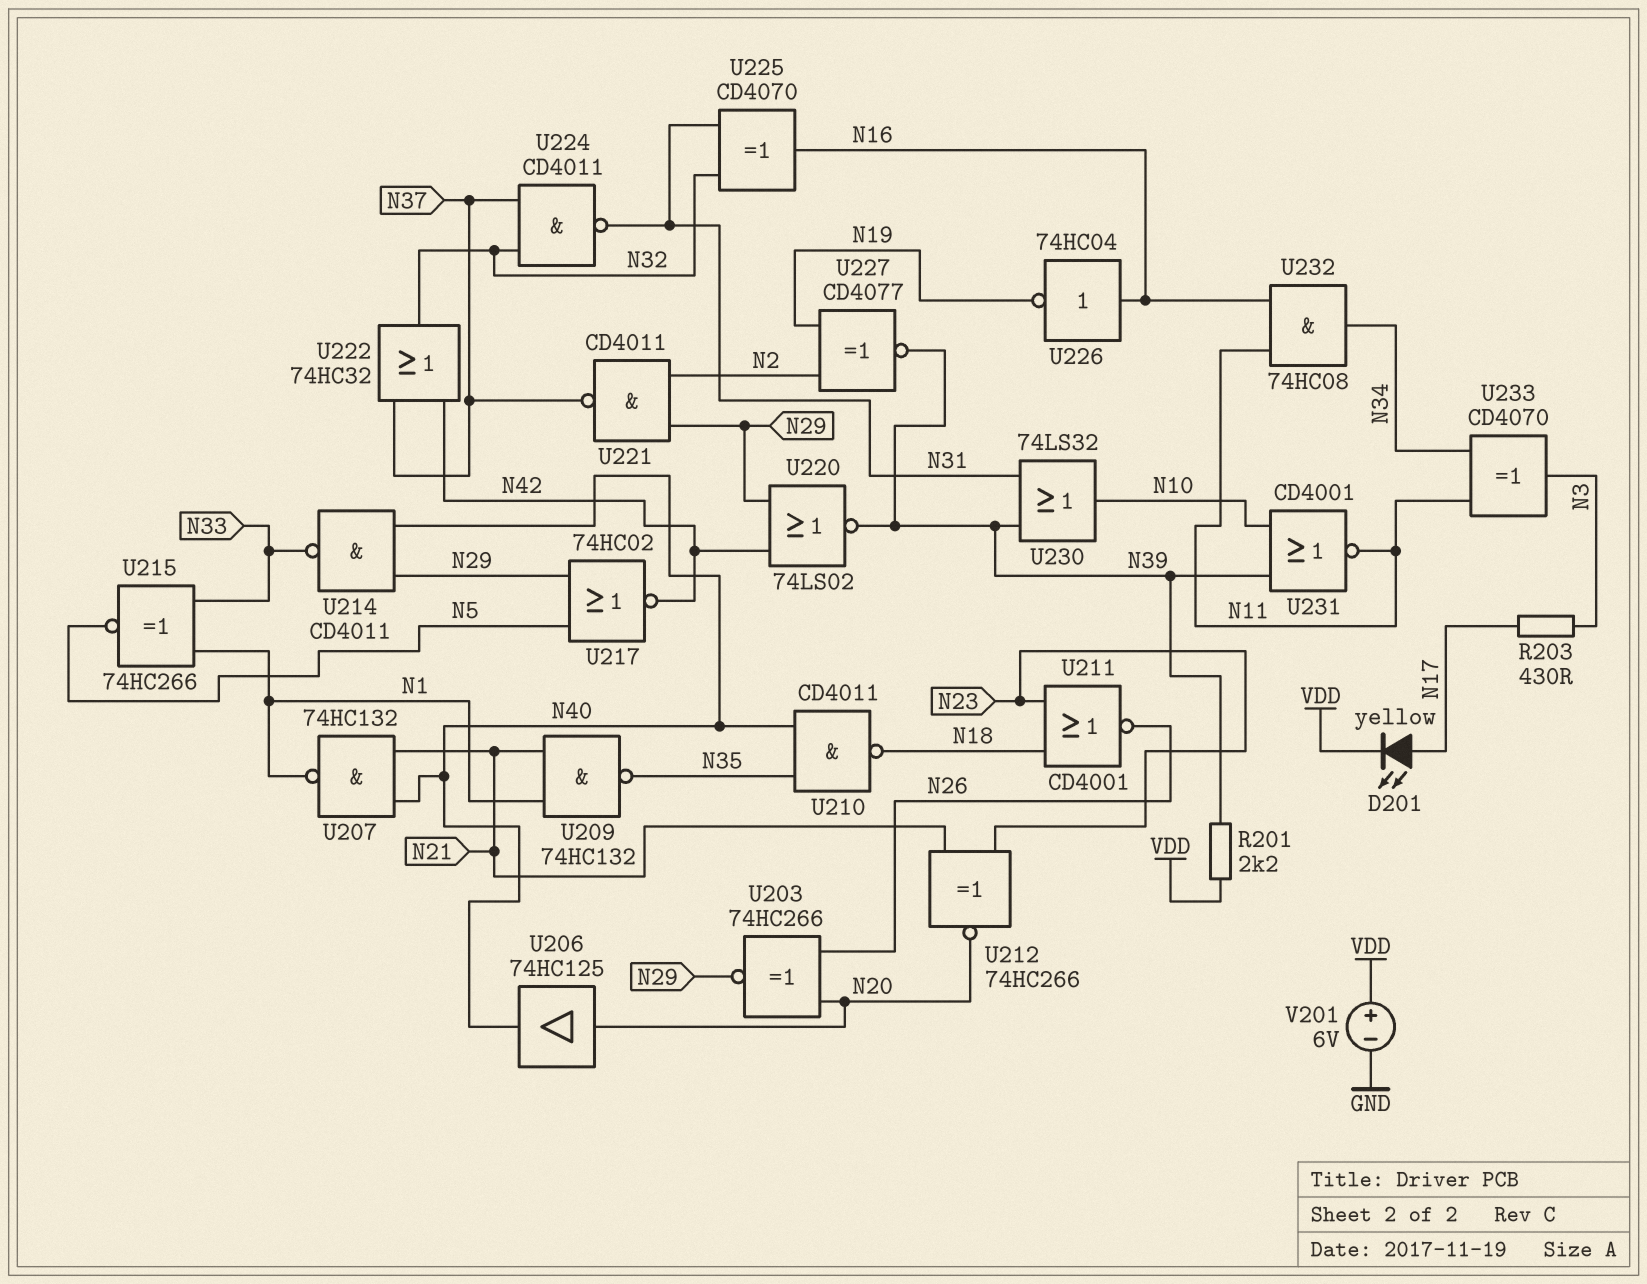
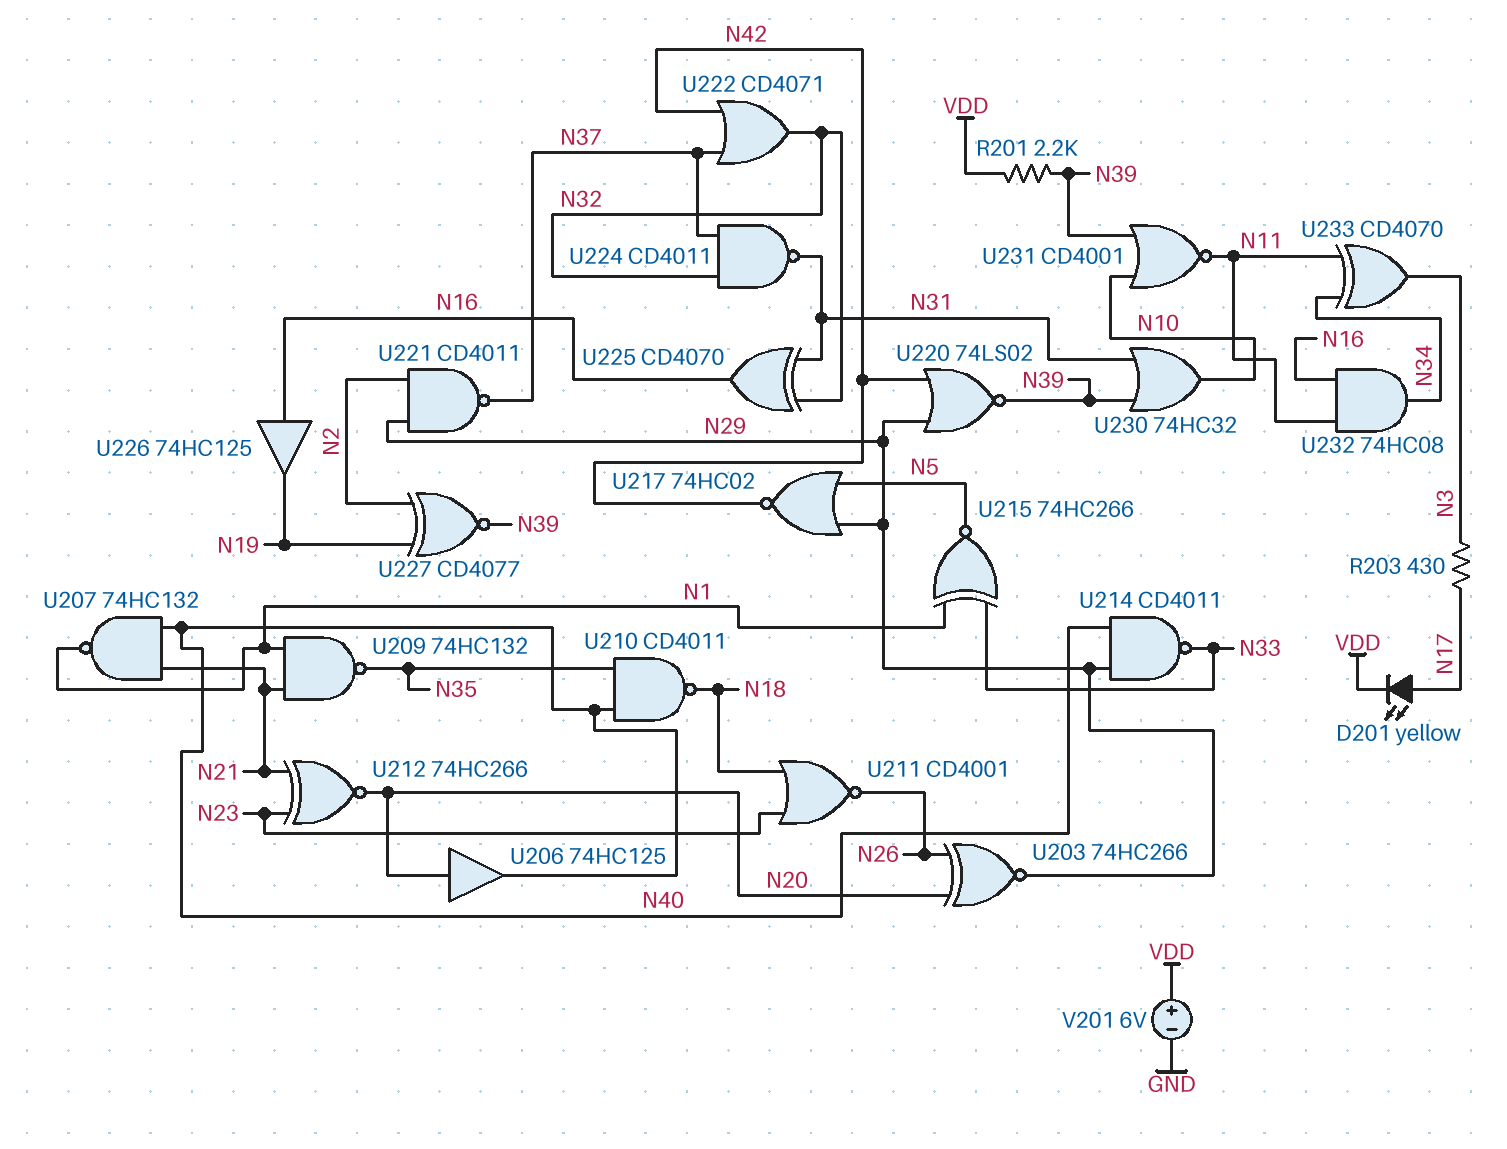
U222: OR 74HC32 (in N37, in N42, out N32) -> OR CD4071 (in N37, in N42, out N32)
U226: NOT 74HC04 (in N16, out N19) -> buffer 74HC125 (in N16, out N19)
U230: OR 74LS32 (in N31, in N39, out N10) -> OR 74HC32 (in N31, in N39, out N10)

